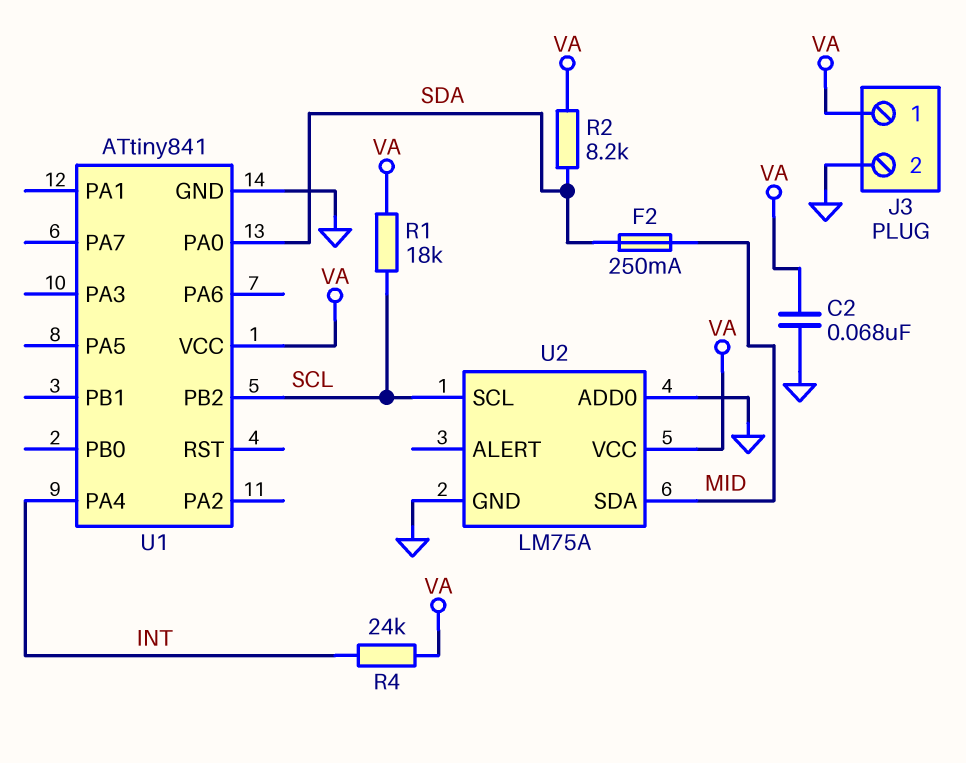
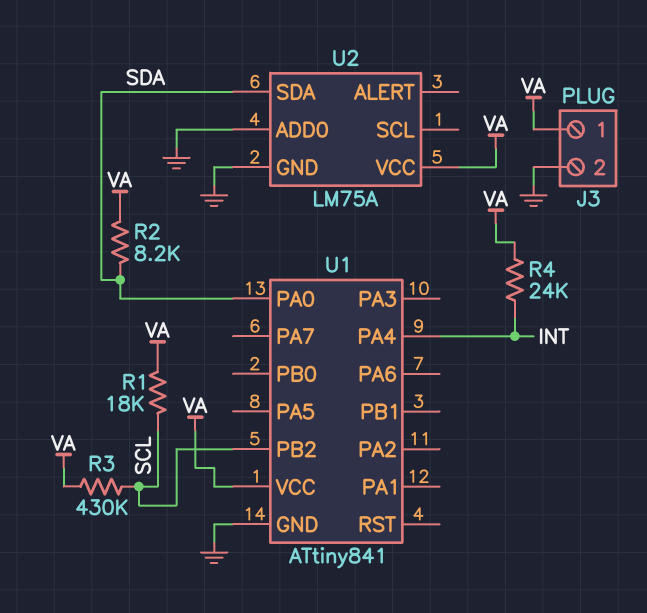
C2: 68nF (GND, VA) -> none
F2: 250mA (MID, SDA) -> none
R3: none -> 430k (SCL, VA)
U2 pin SCL: SCL -> none
U2 pin SDA: MID -> SDA

